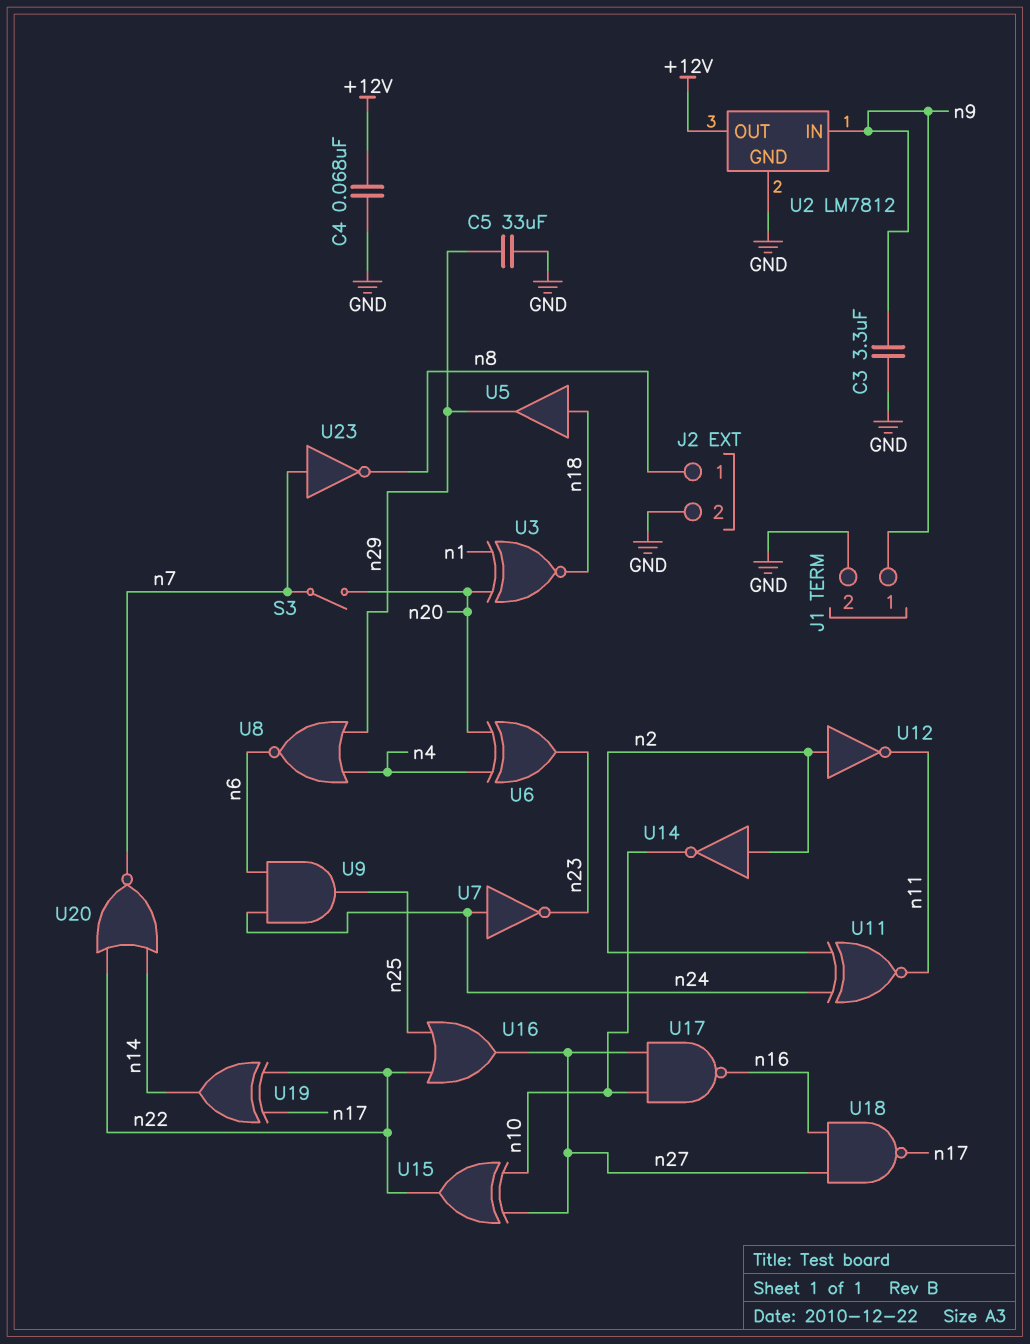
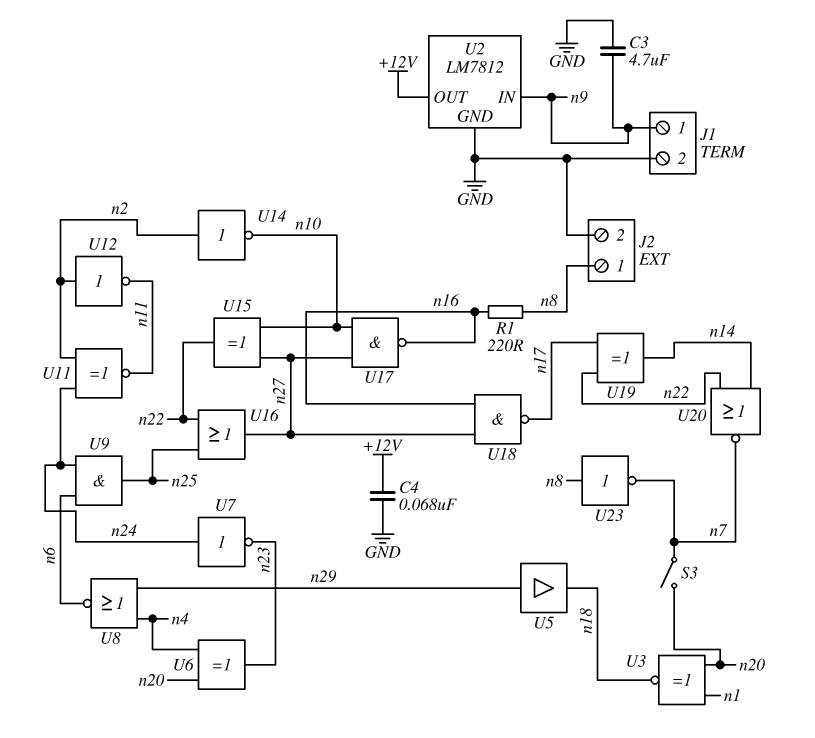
C3: 3.3uF (GND, n9) -> 4.7uF (GND, n9)
C5: 33uF (GND, n29) -> none
R1: none -> 220 (n8, n16)
U5: buffer (in n18, out n29) -> buffer (in n29, out n18)
U23: NOT (in n7, out n8) -> NOT (in n8, out n7)

